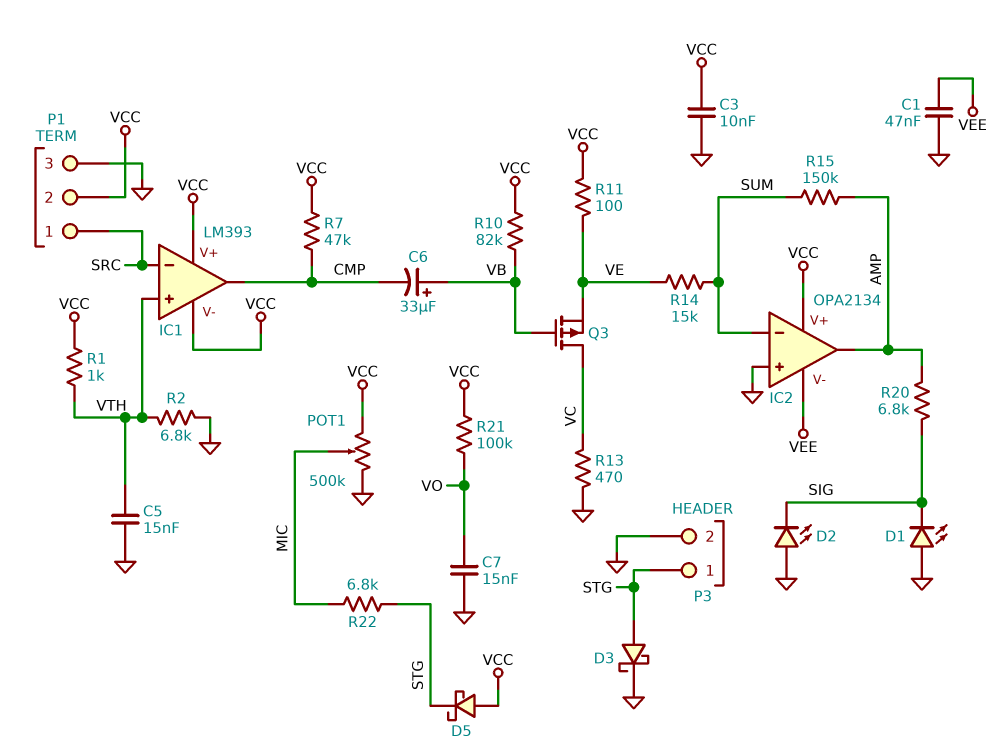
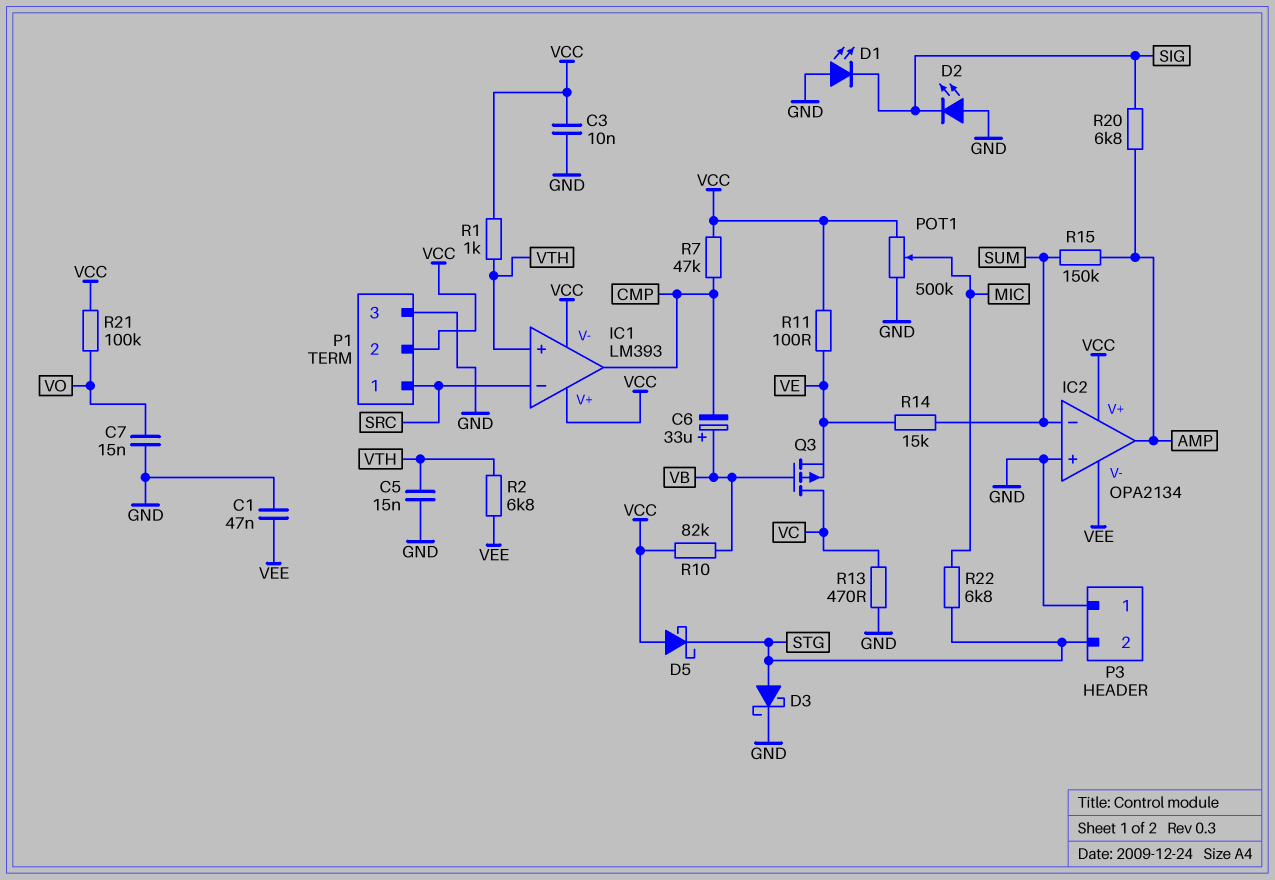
P3 pin 1: STG -> GND
P3 pin 2: GND -> STG
R2: 6.8k (GND, VTH) -> 6.8k (VEE, VTH)

